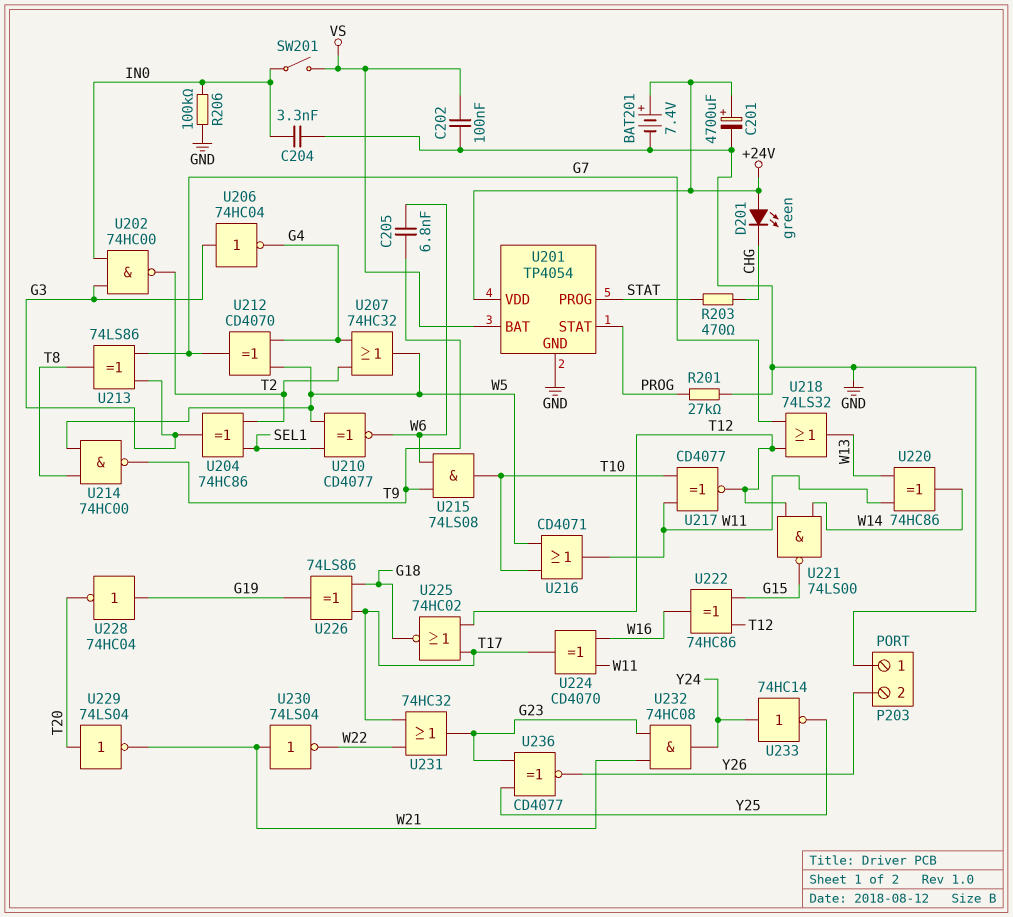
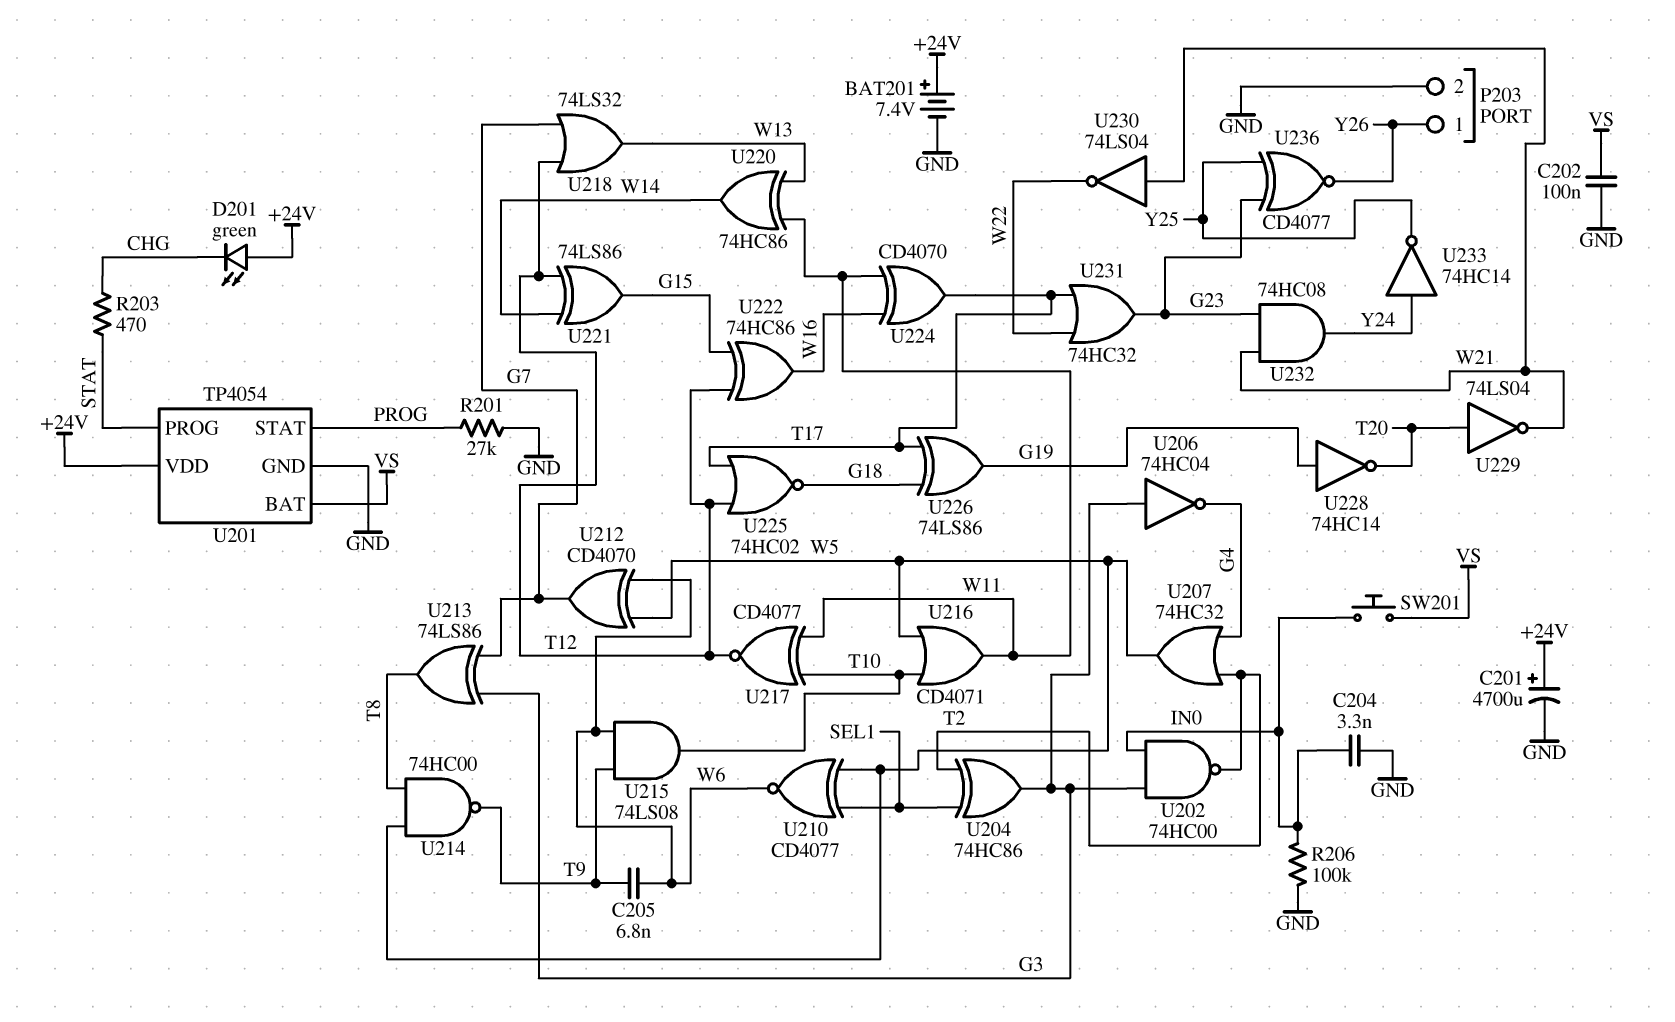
P203 pin 1: GND -> Y26
P203 pin 2: Y26 -> GND
SW201: switch (IN0, VS) -> button (IN0, VS)
U212: XOR CD4070 (in G4, in W5, out G7) -> XOR CD4070 (in W5, in W6, out G7)
U221: NAND 74LS00 (in T12, in W14, out G15) -> XOR 74LS86 (in T12, in W14, out G15)
U228: NOT 74HC04 (in G19, out T20) -> NOT 74HC14 (in G19, out T20)

